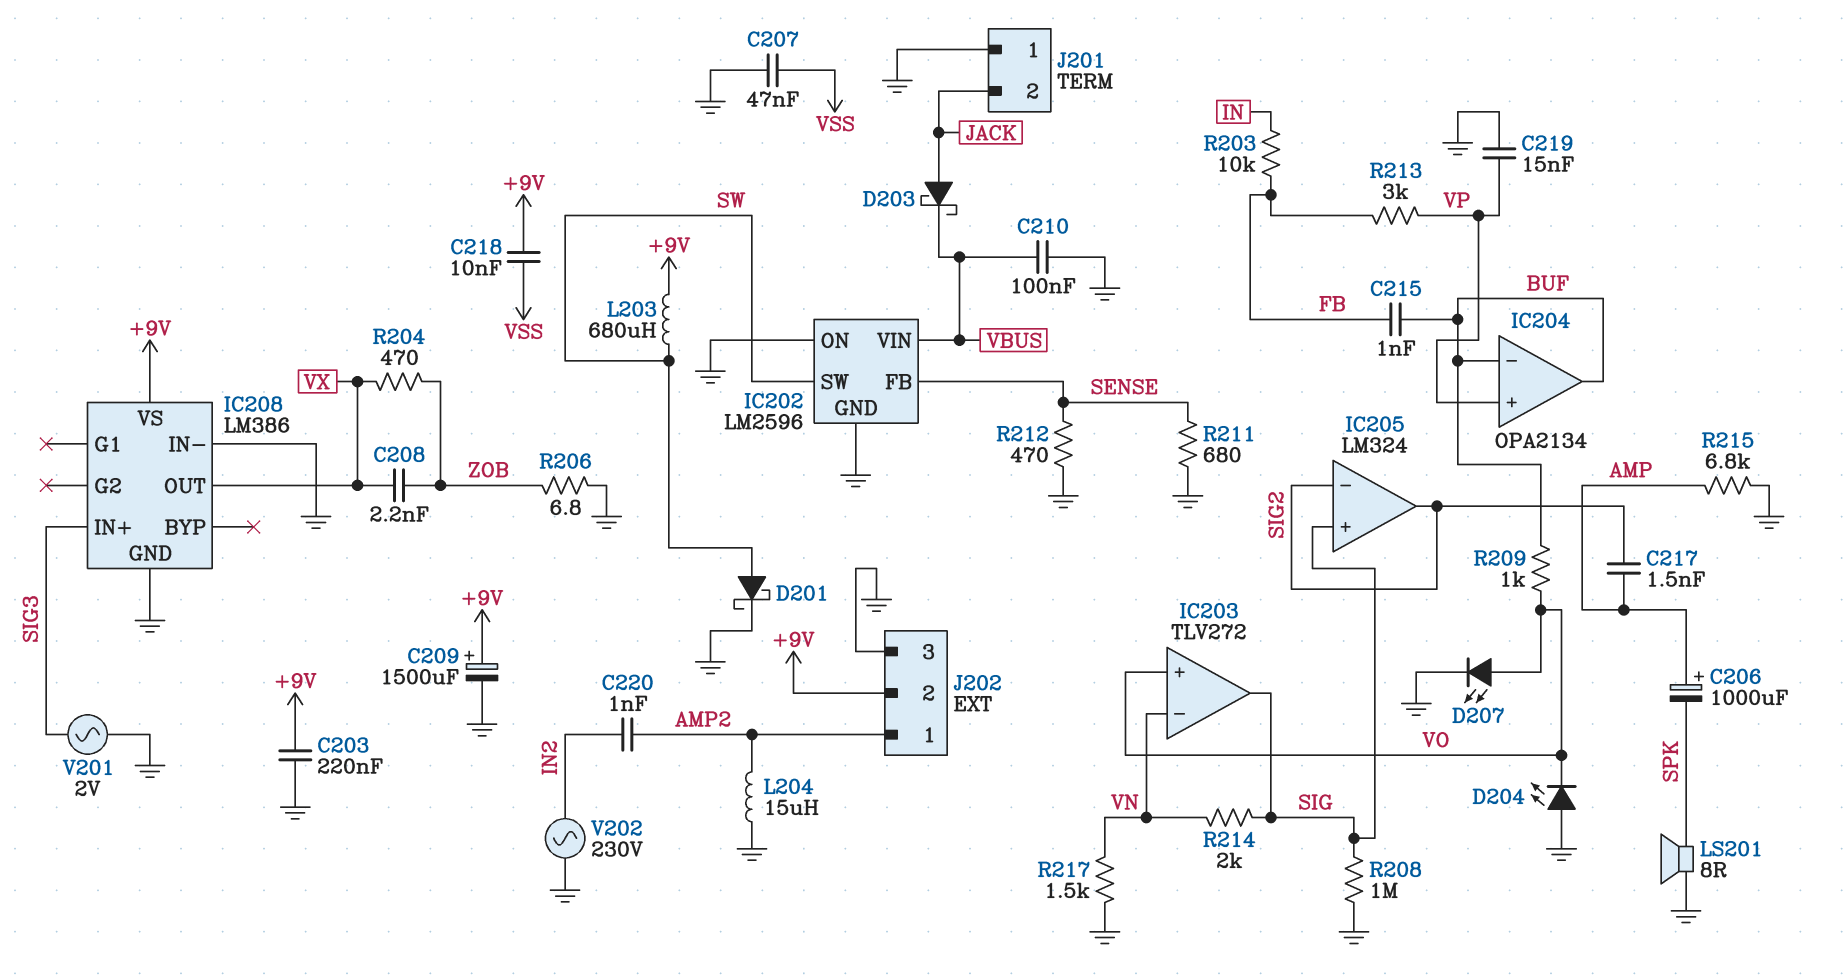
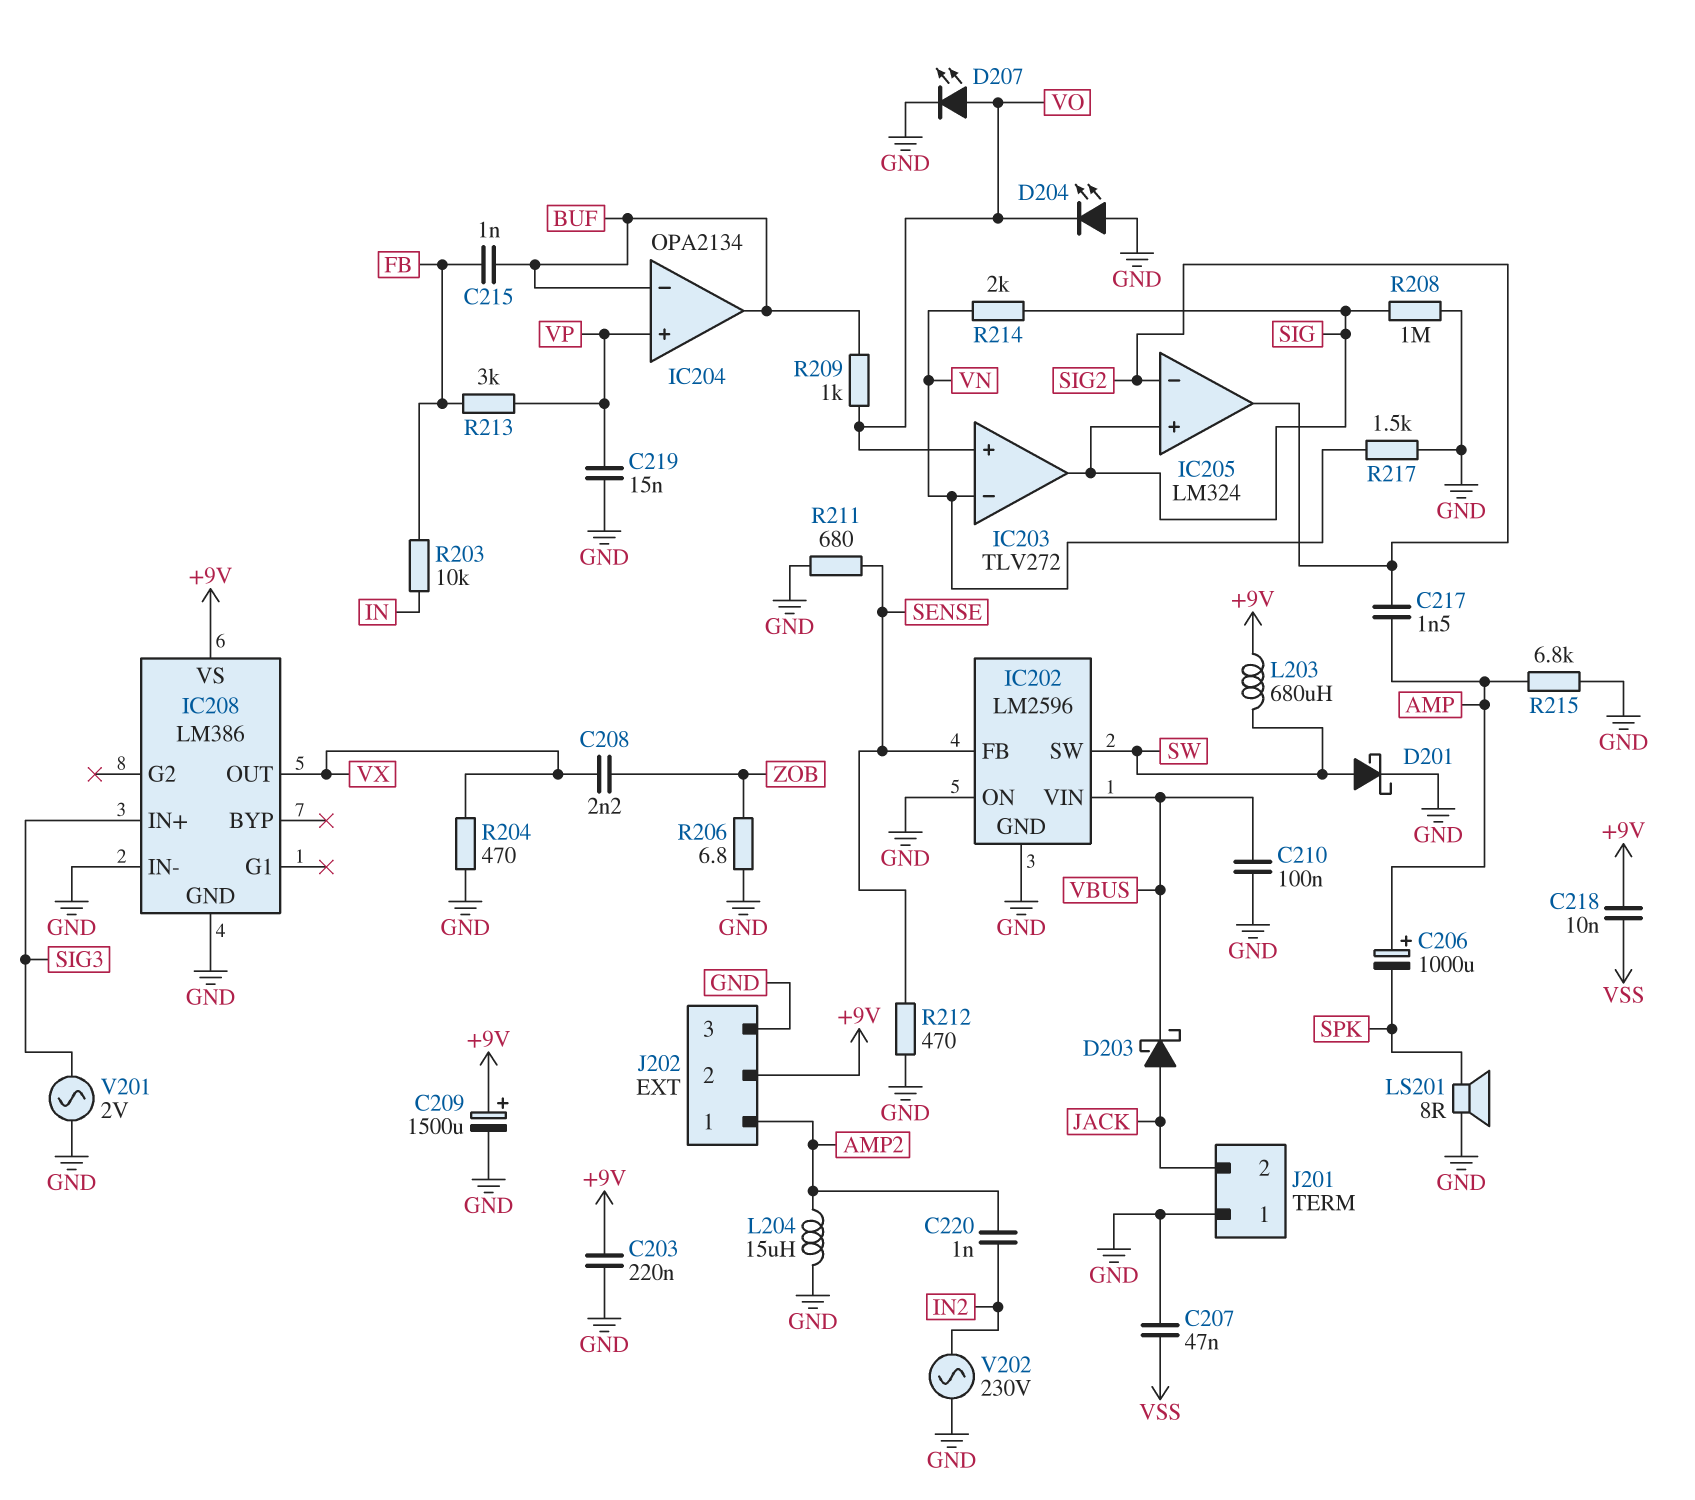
R204: 470 (VX, ZOB) -> 470 (GND, VX)

